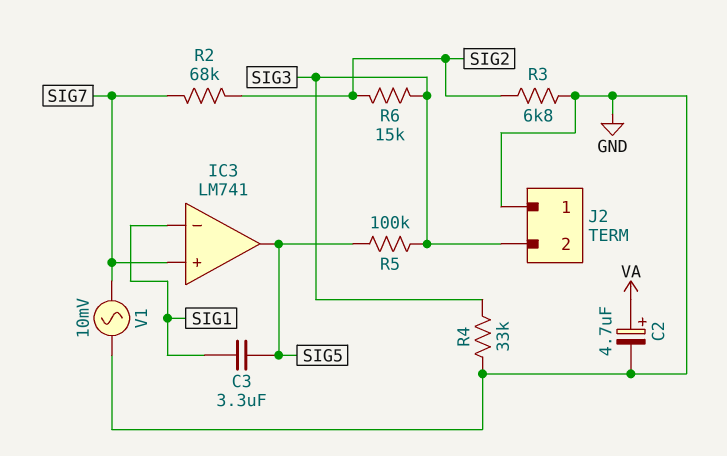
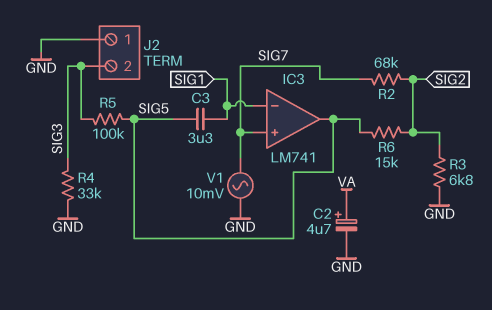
R6: 15k (SIG2, SIG3) -> 15k (SIG2, SIG5)

